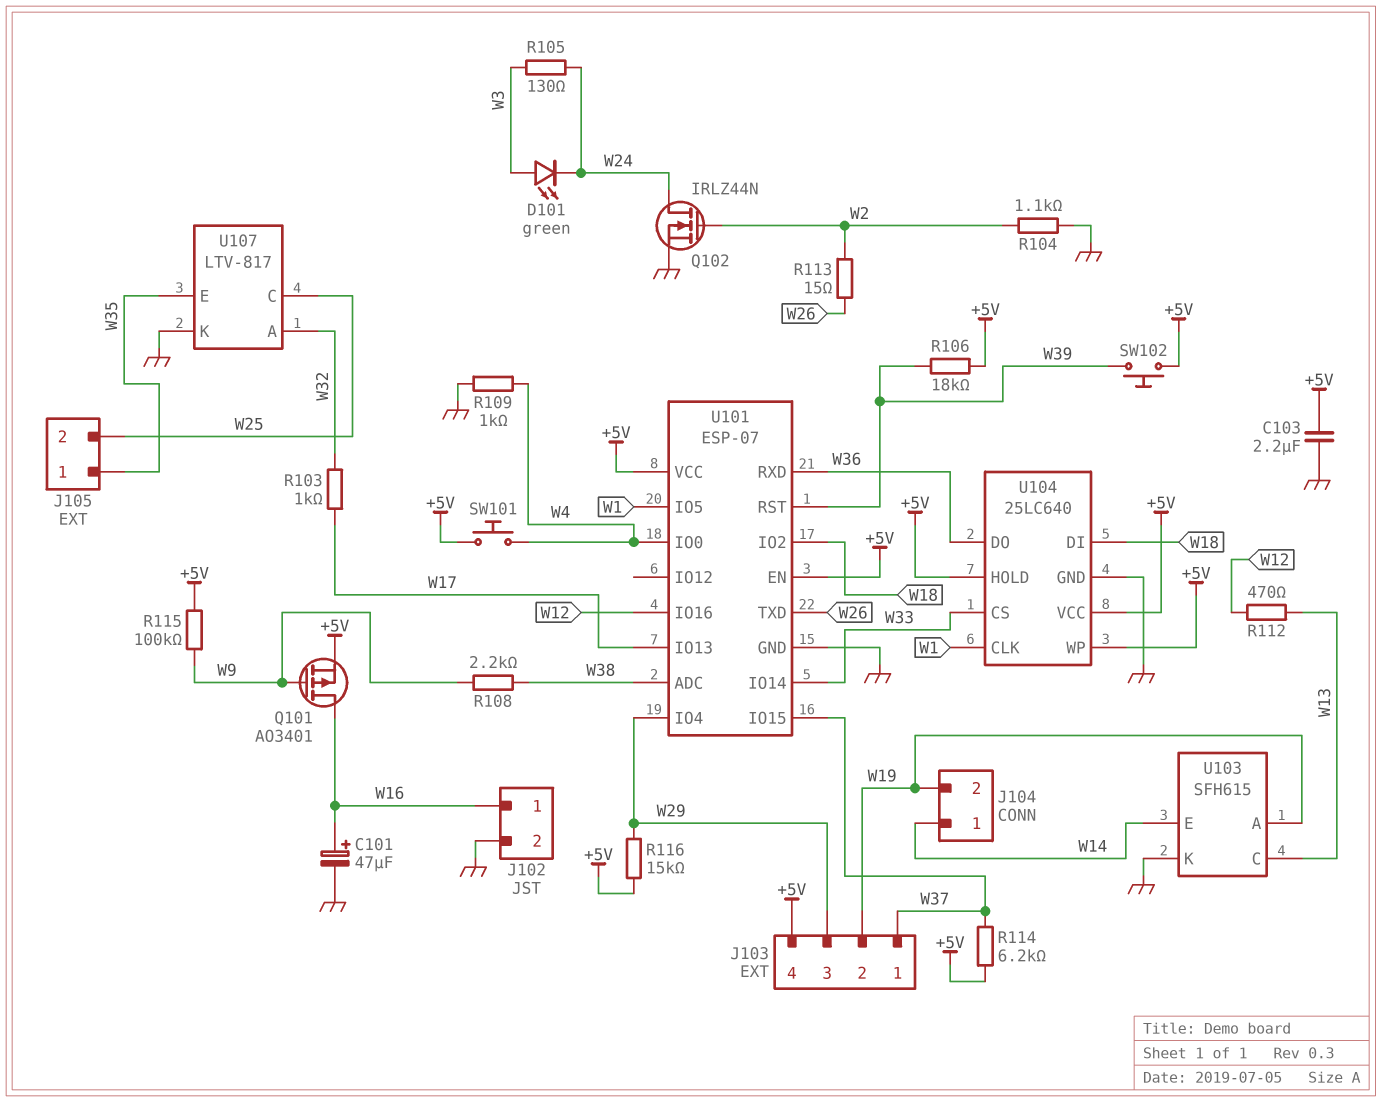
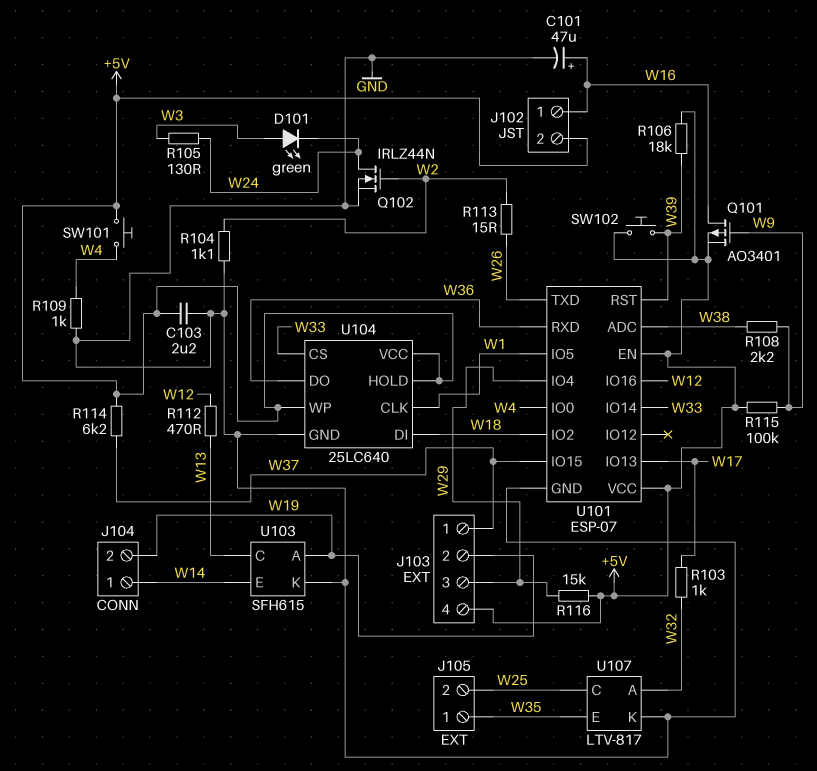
J102 pin 2: GND -> +5V

